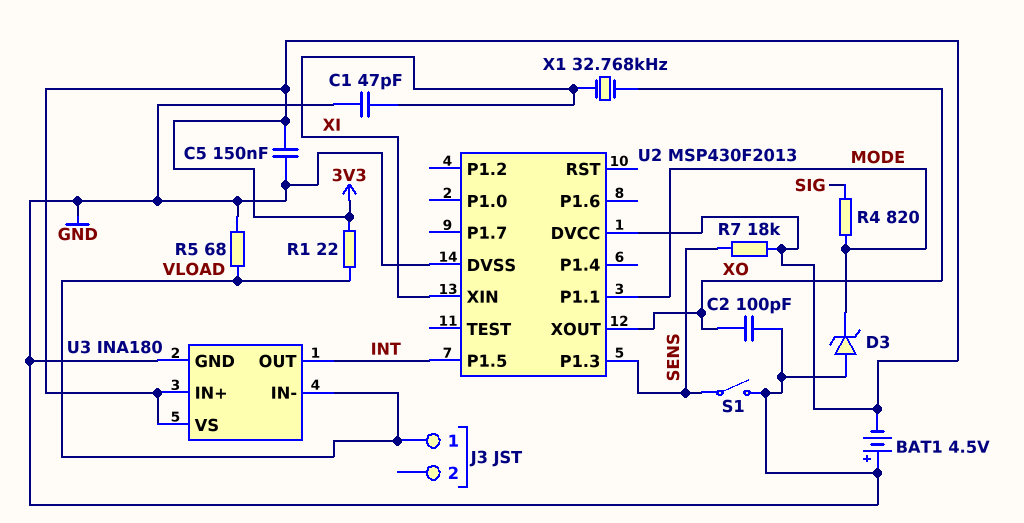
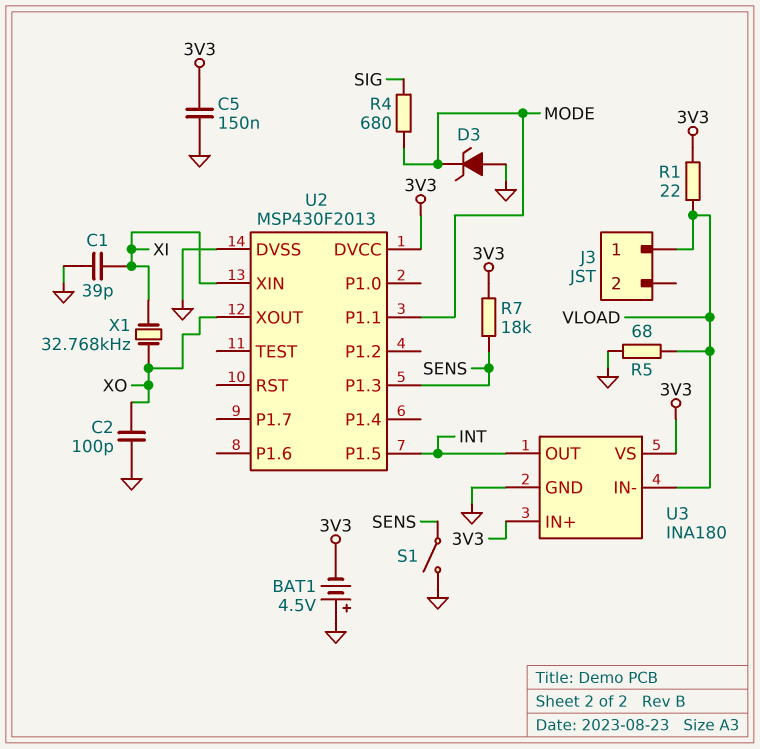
C1: 47pF (GND, XI) -> 39pF (GND, XI)
R4: 820 (MODE, SIG) -> 680 (MODE, SIG)

